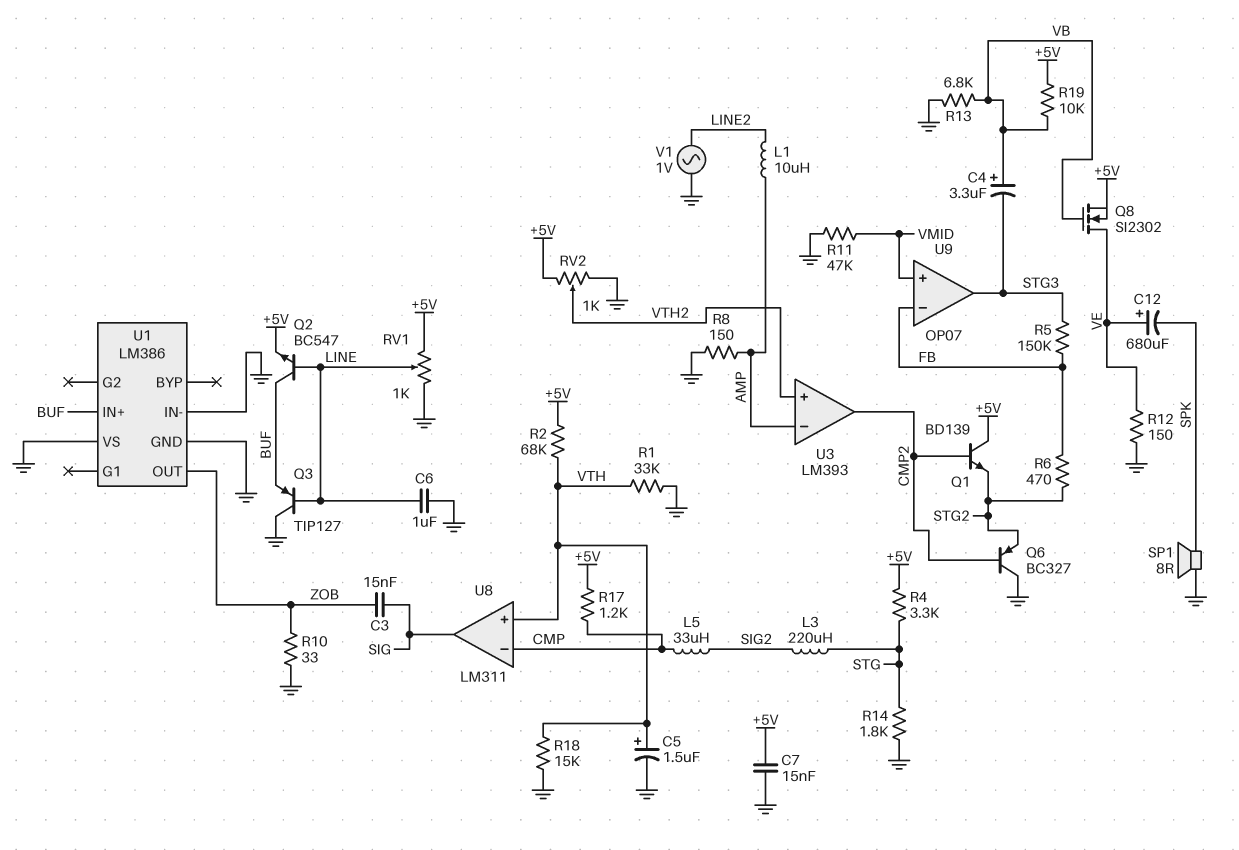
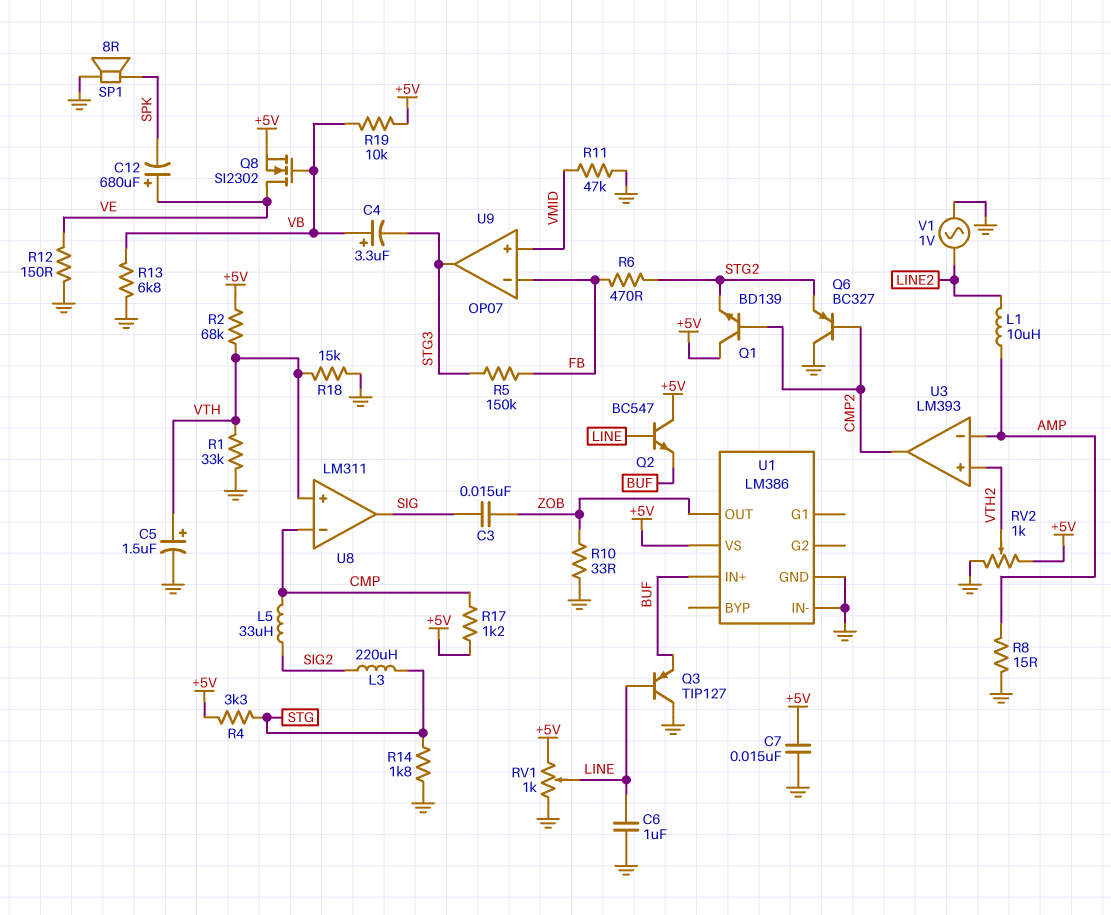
Q2: NPN BC547 (B LINE, C BUF, E +5V) -> NPN BC547 (B LINE, C +5V, E BUF)
R8: 150 (AMP, GND) -> 15 (AMP, GND)
U1 pin VS: GND -> +5V

